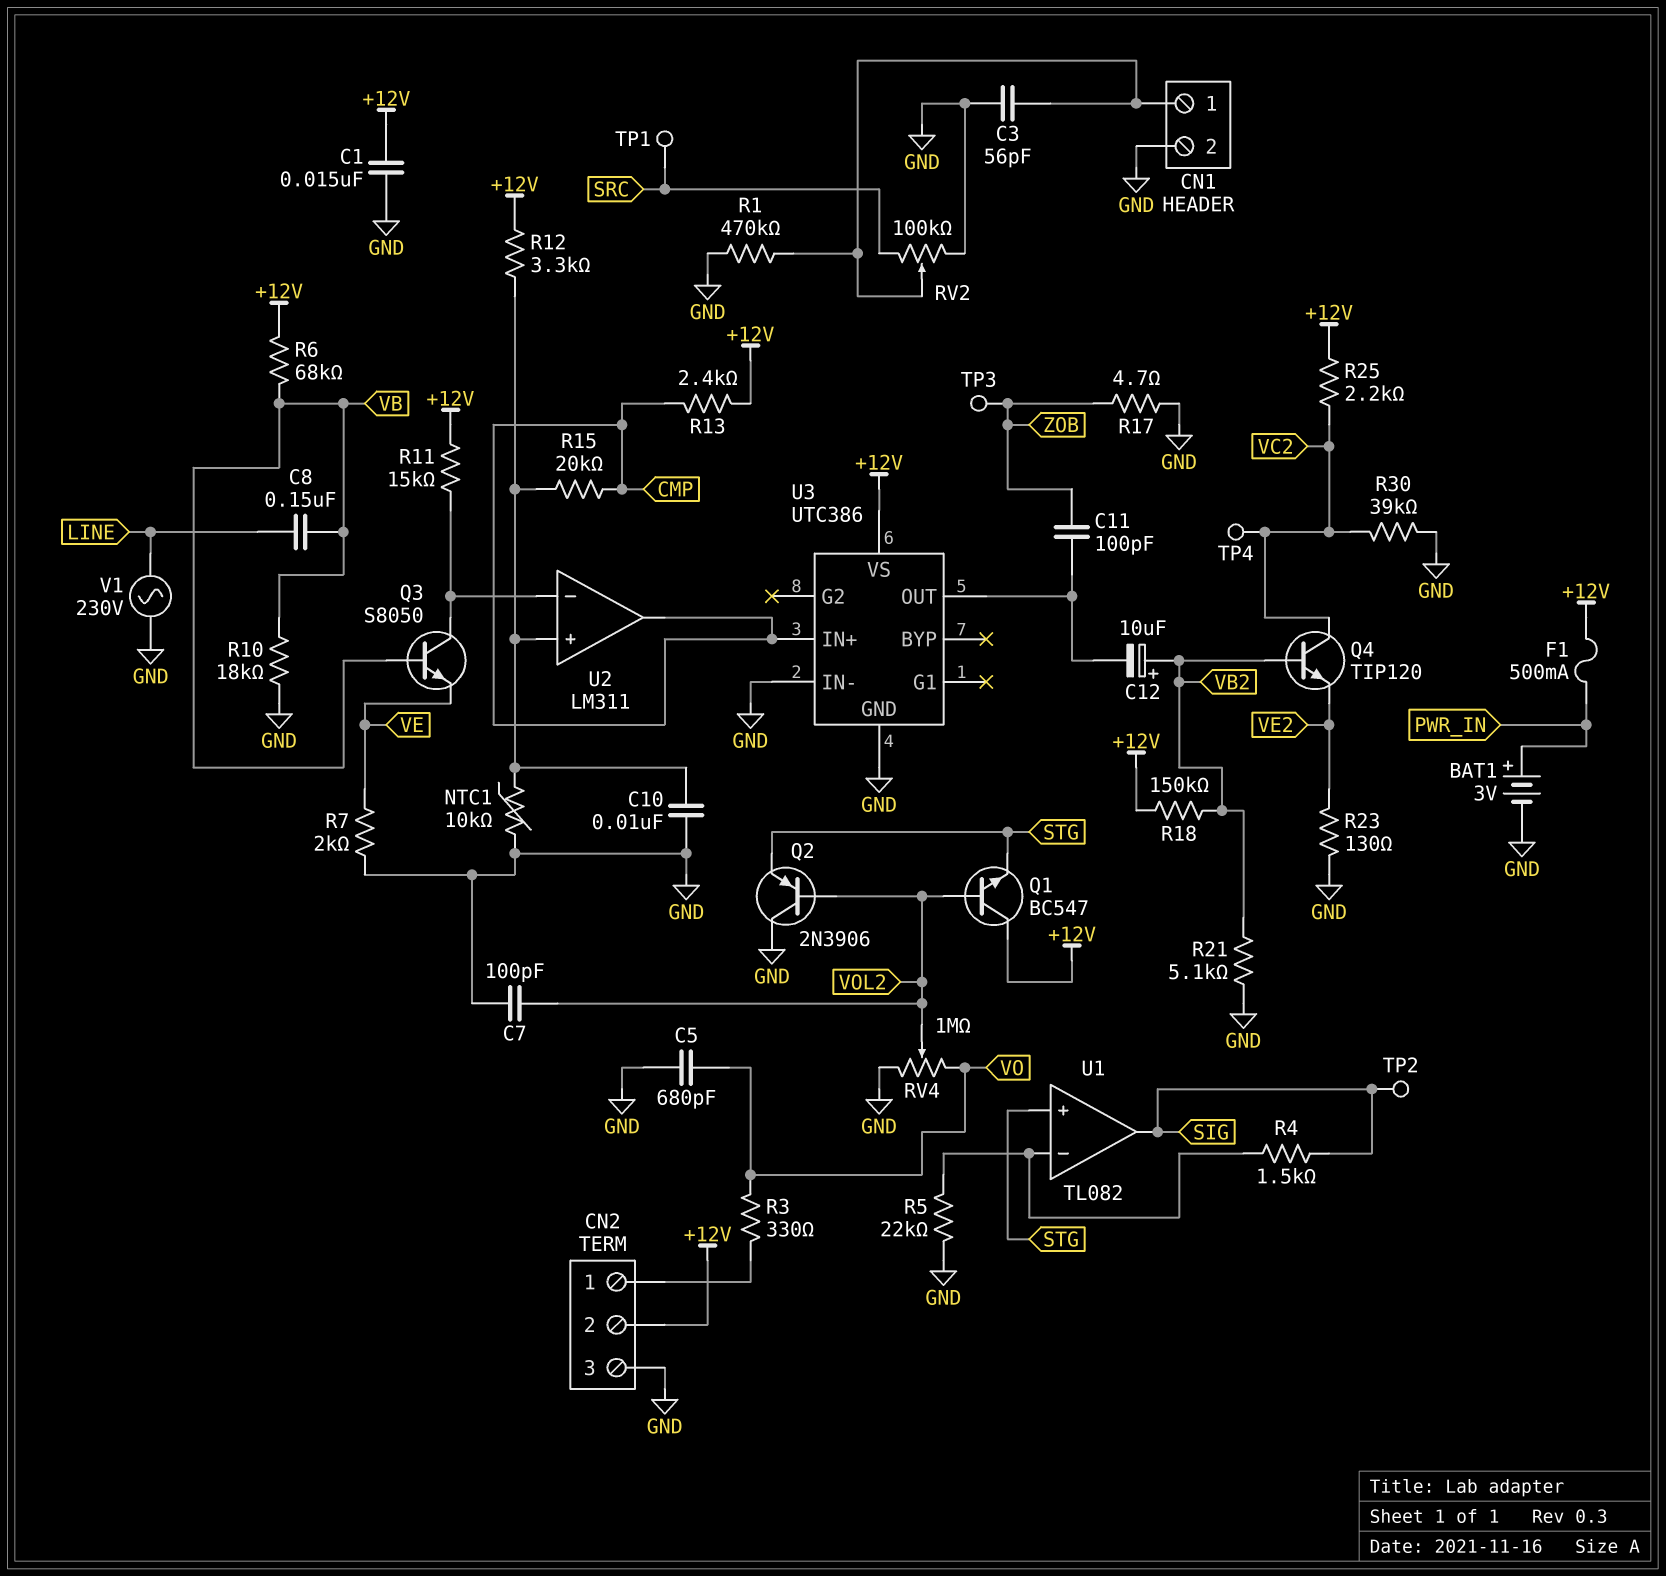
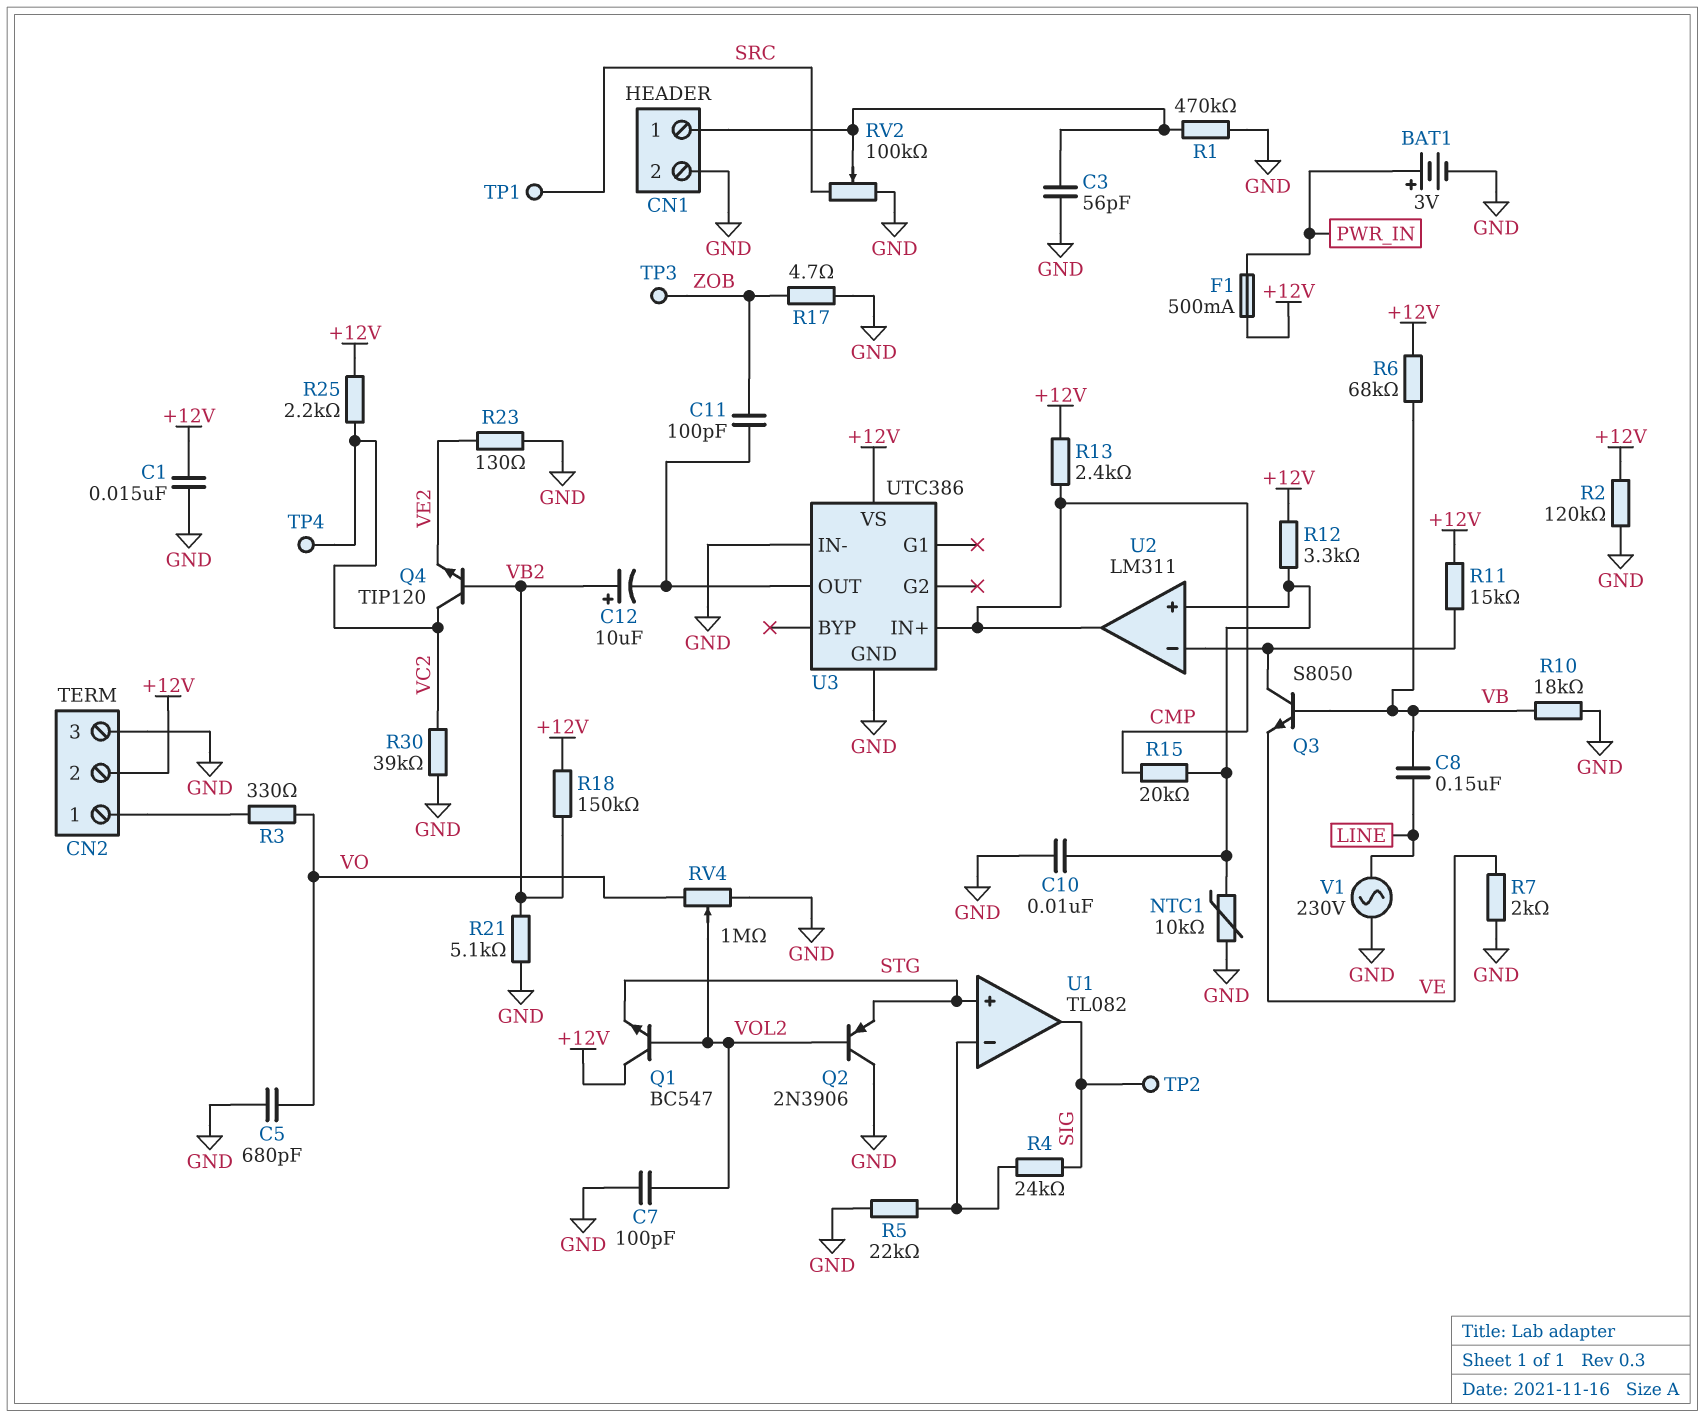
R2: none -> 120k (+12V, GND)
R4: 1.5k (SIG, U1/in-) -> 24k (SIG, U1/in-)

